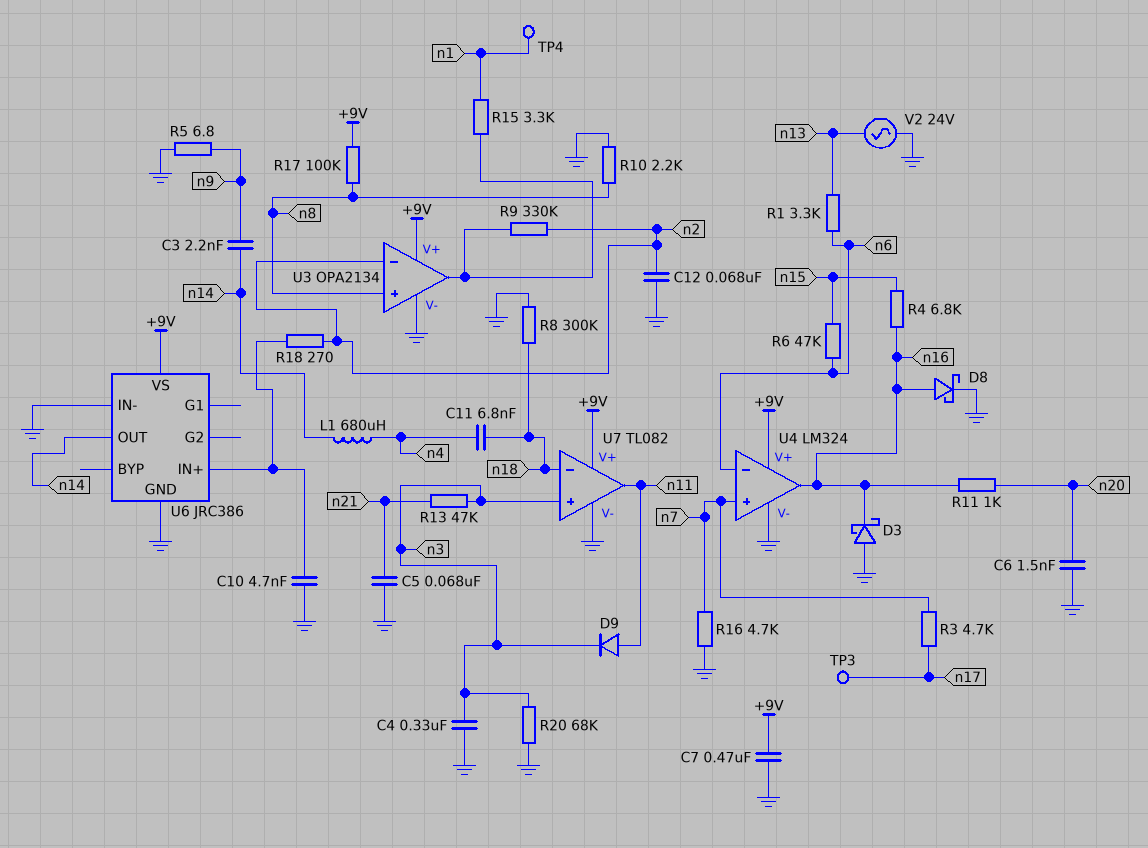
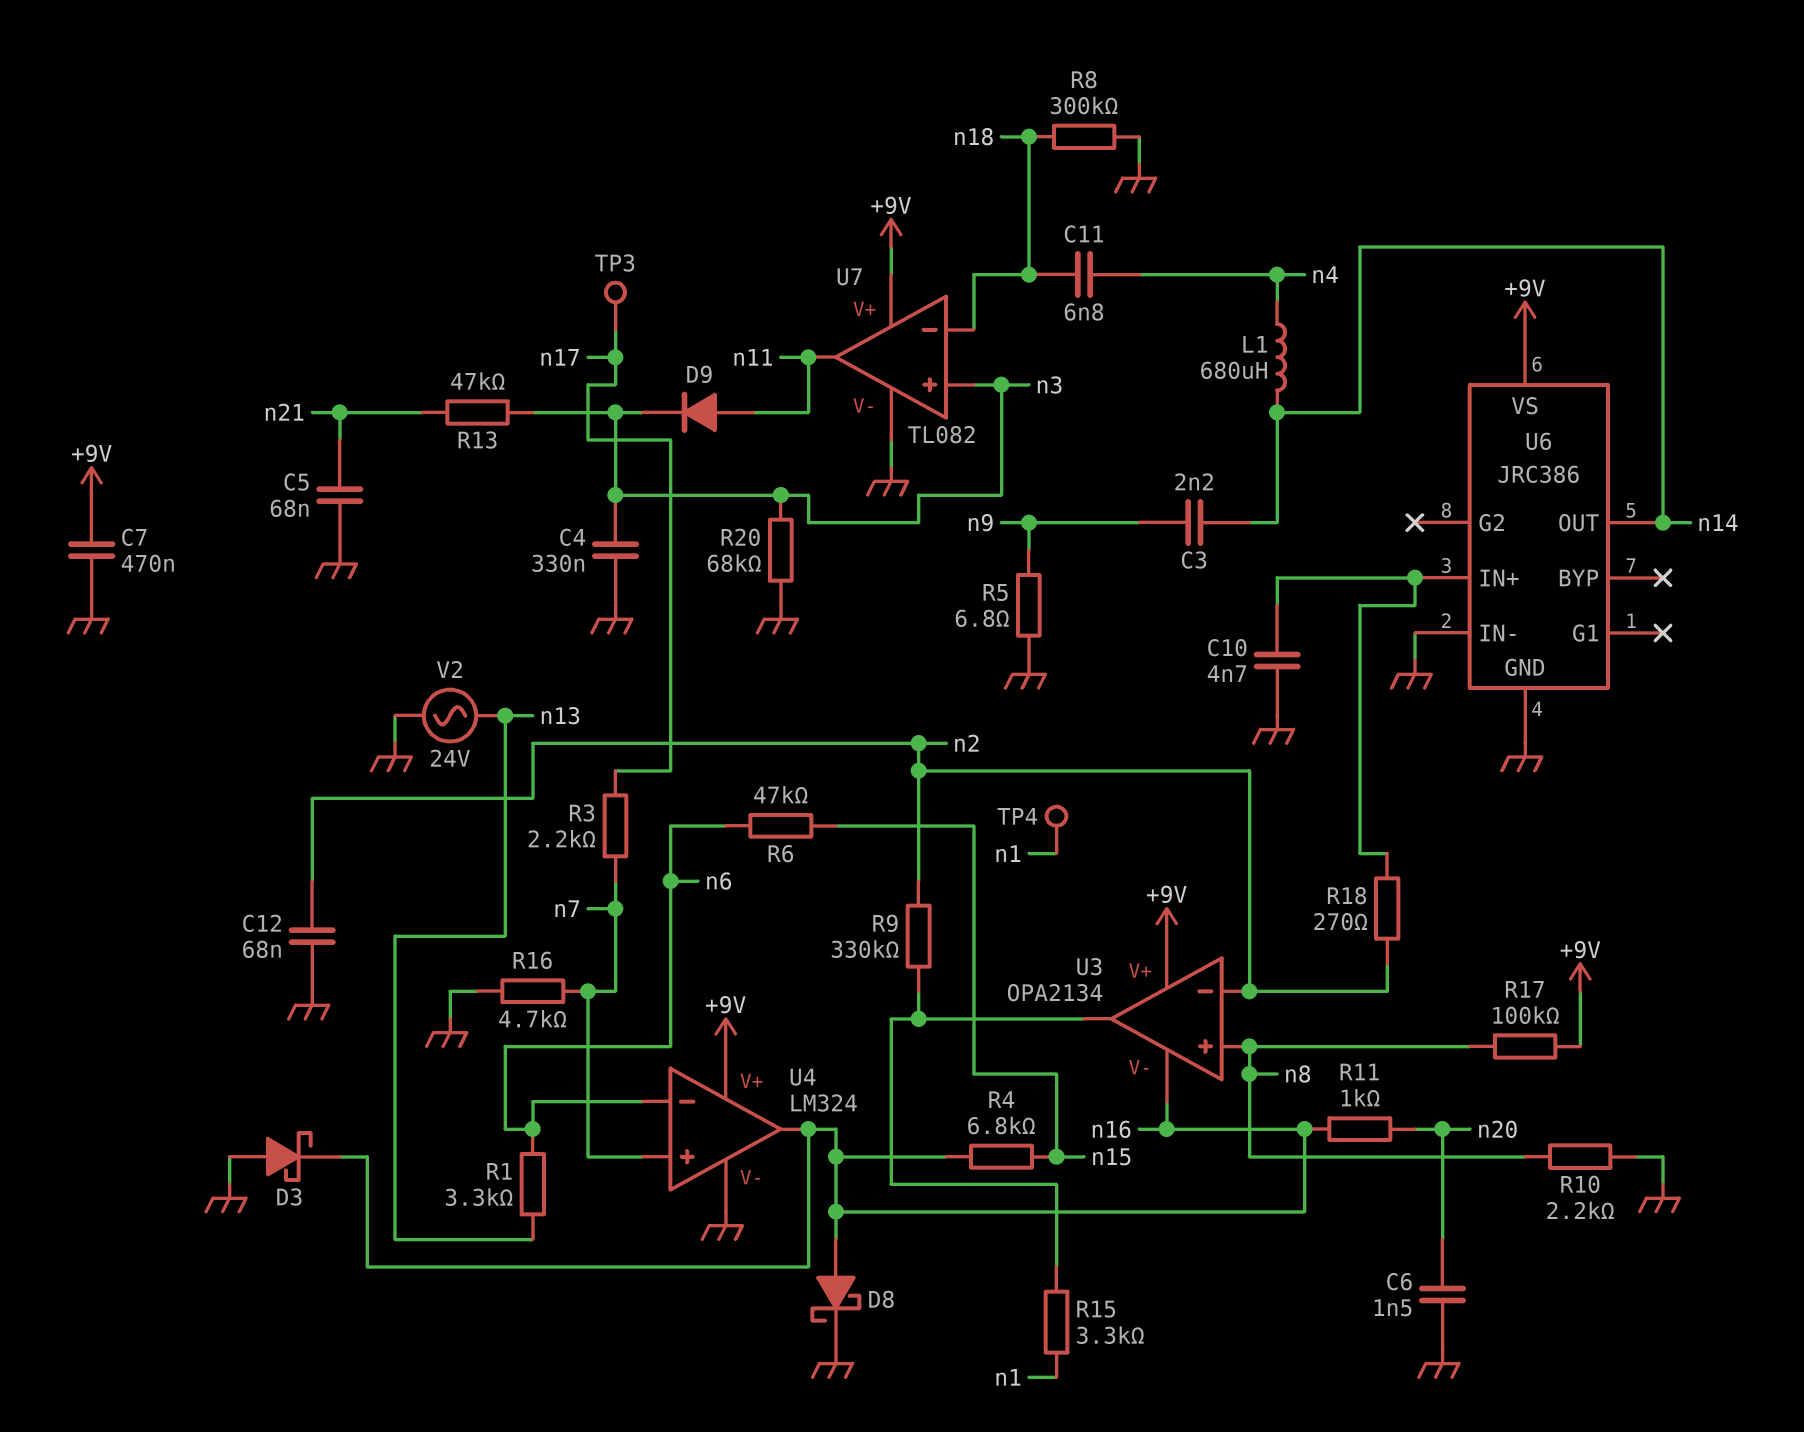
R3: 4.7k (n7, n17) -> 2.2k (n7, n17)
U3 pin V-: GND -> n16

